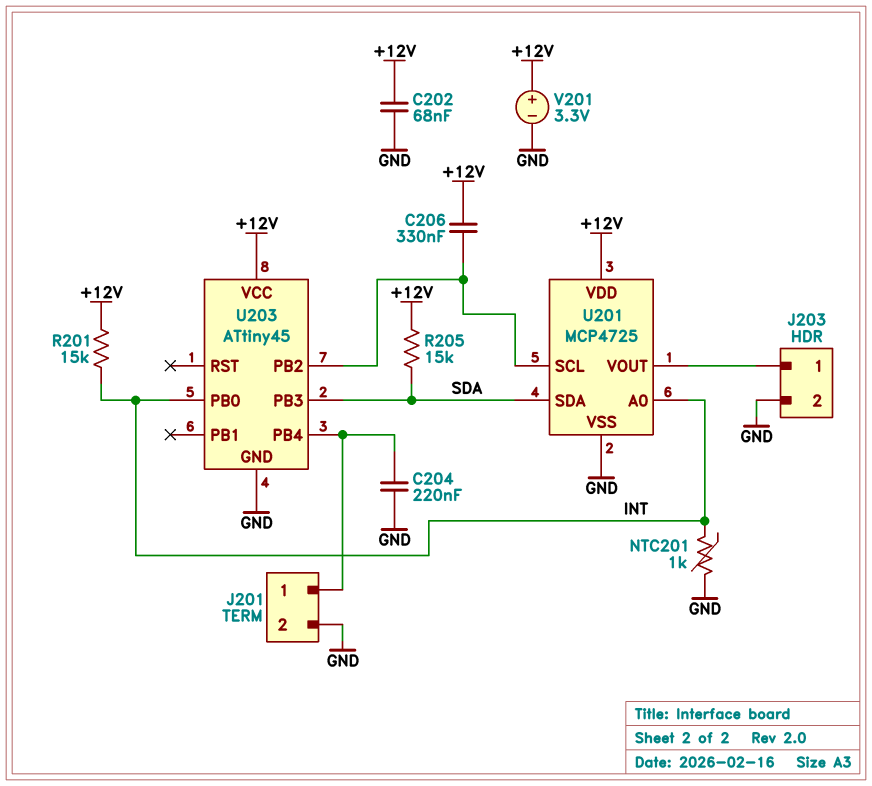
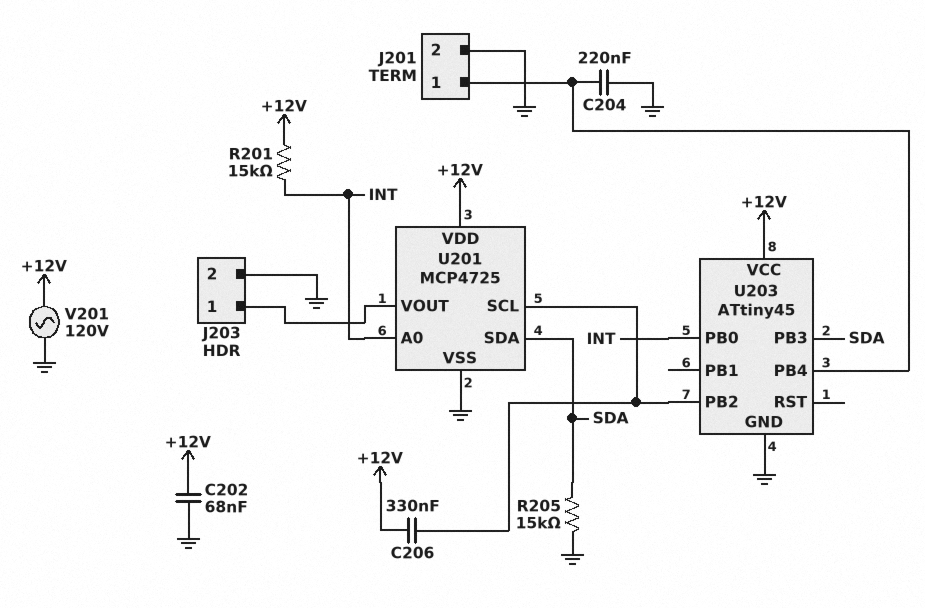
NTC201: 1k (GND, INT) -> none
R205: 15k (+12V, SDA) -> 15k (GND, SDA)
V201: 3.3V (plus +12V, minus GND) -> AC 120V (+12V, GND)

